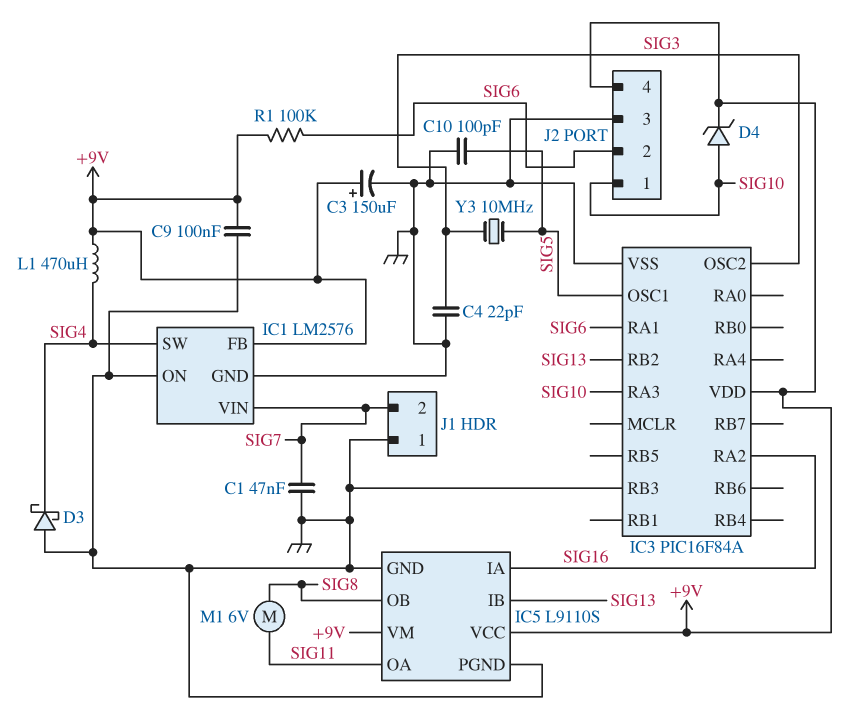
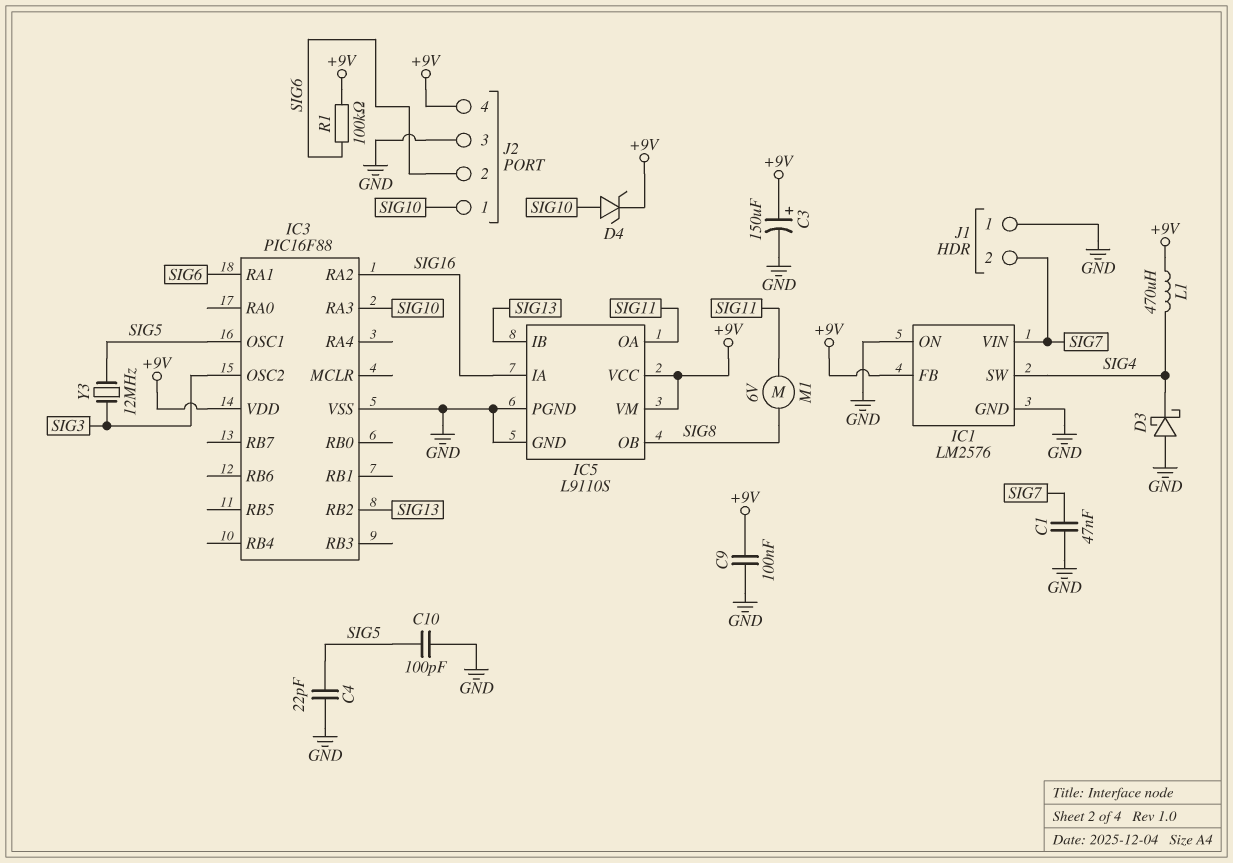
C4: 22pF (GND, SIG3) -> 22pF (GND, SIG5)
IC3: PIC16F84A -> PIC16F88
IC3 pin RB3: GND -> none
Y3: 10MHz (SIG3, SIG5) -> 12MHz (SIG3, SIG5)

